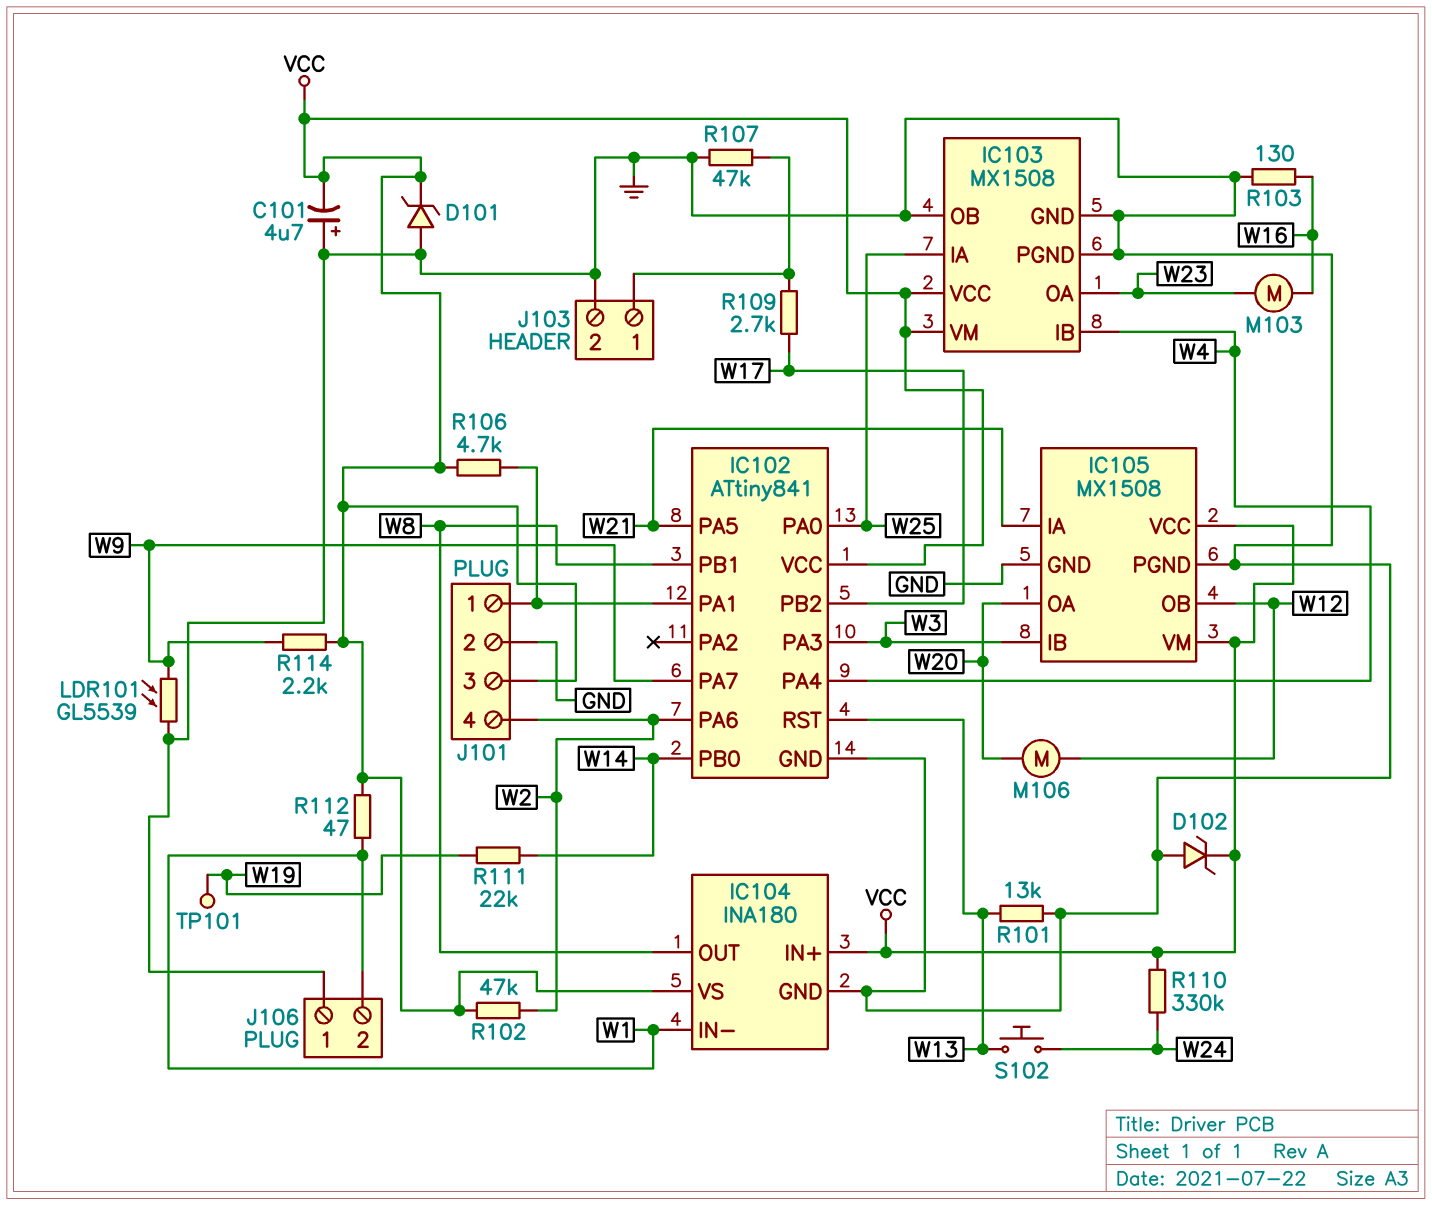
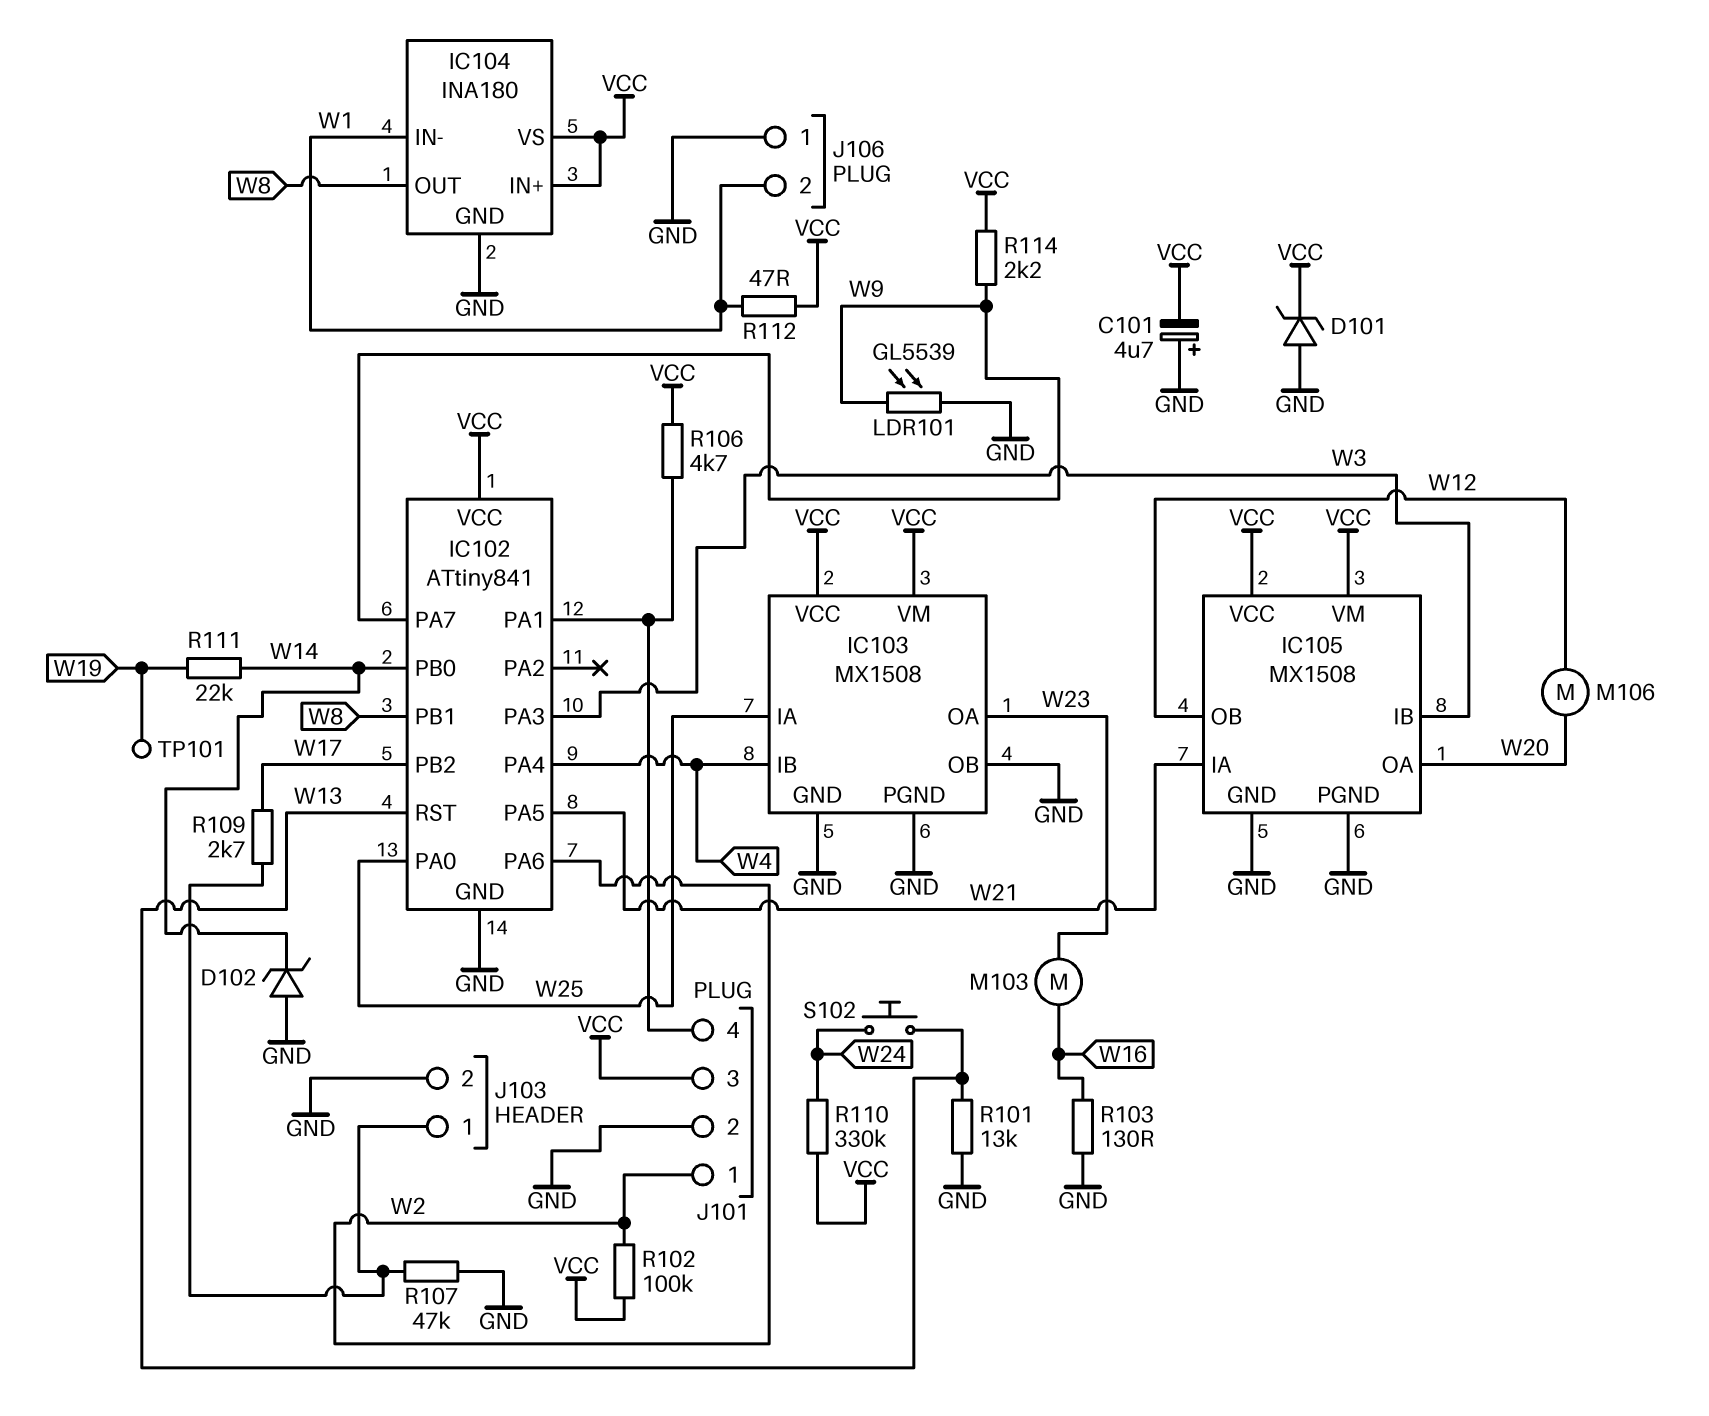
D102: zener (A GND, K VCC) -> zener (A GND, K W14)
J101 pin 1: IC102/PA1 -> W2
J101 pin 4: W2 -> IC102/PA1
R102: 47k (VCC, W2) -> 100k (VCC, W2)

